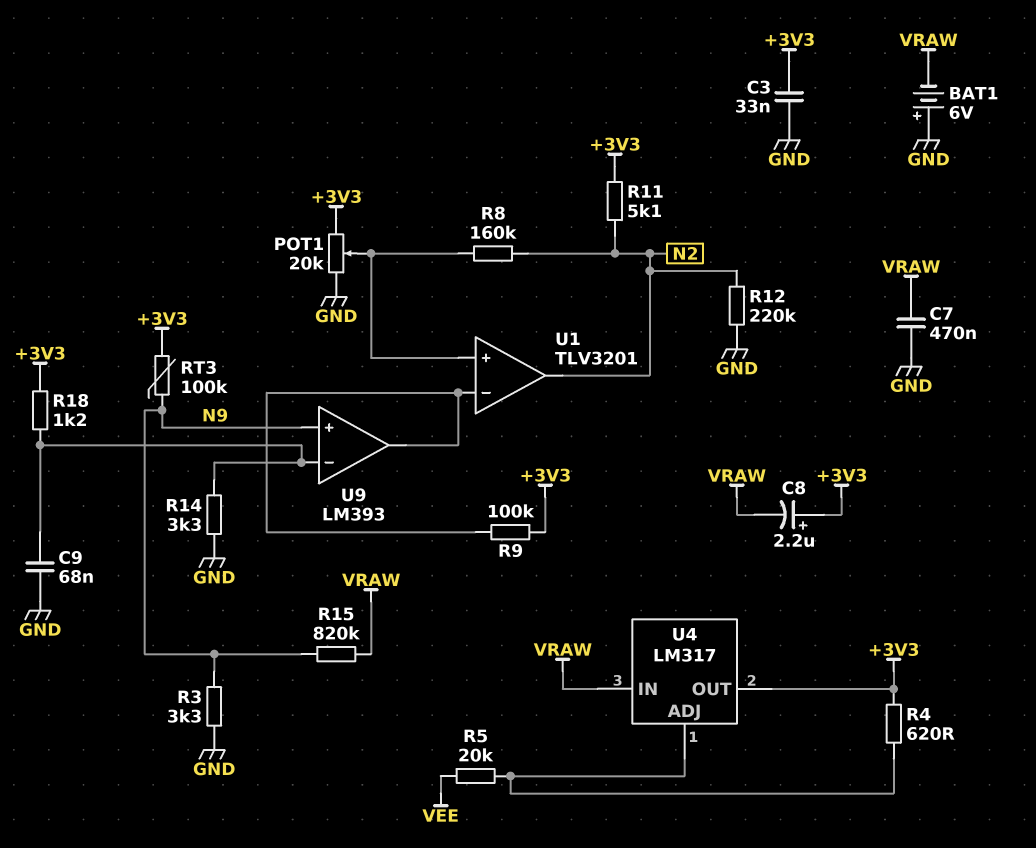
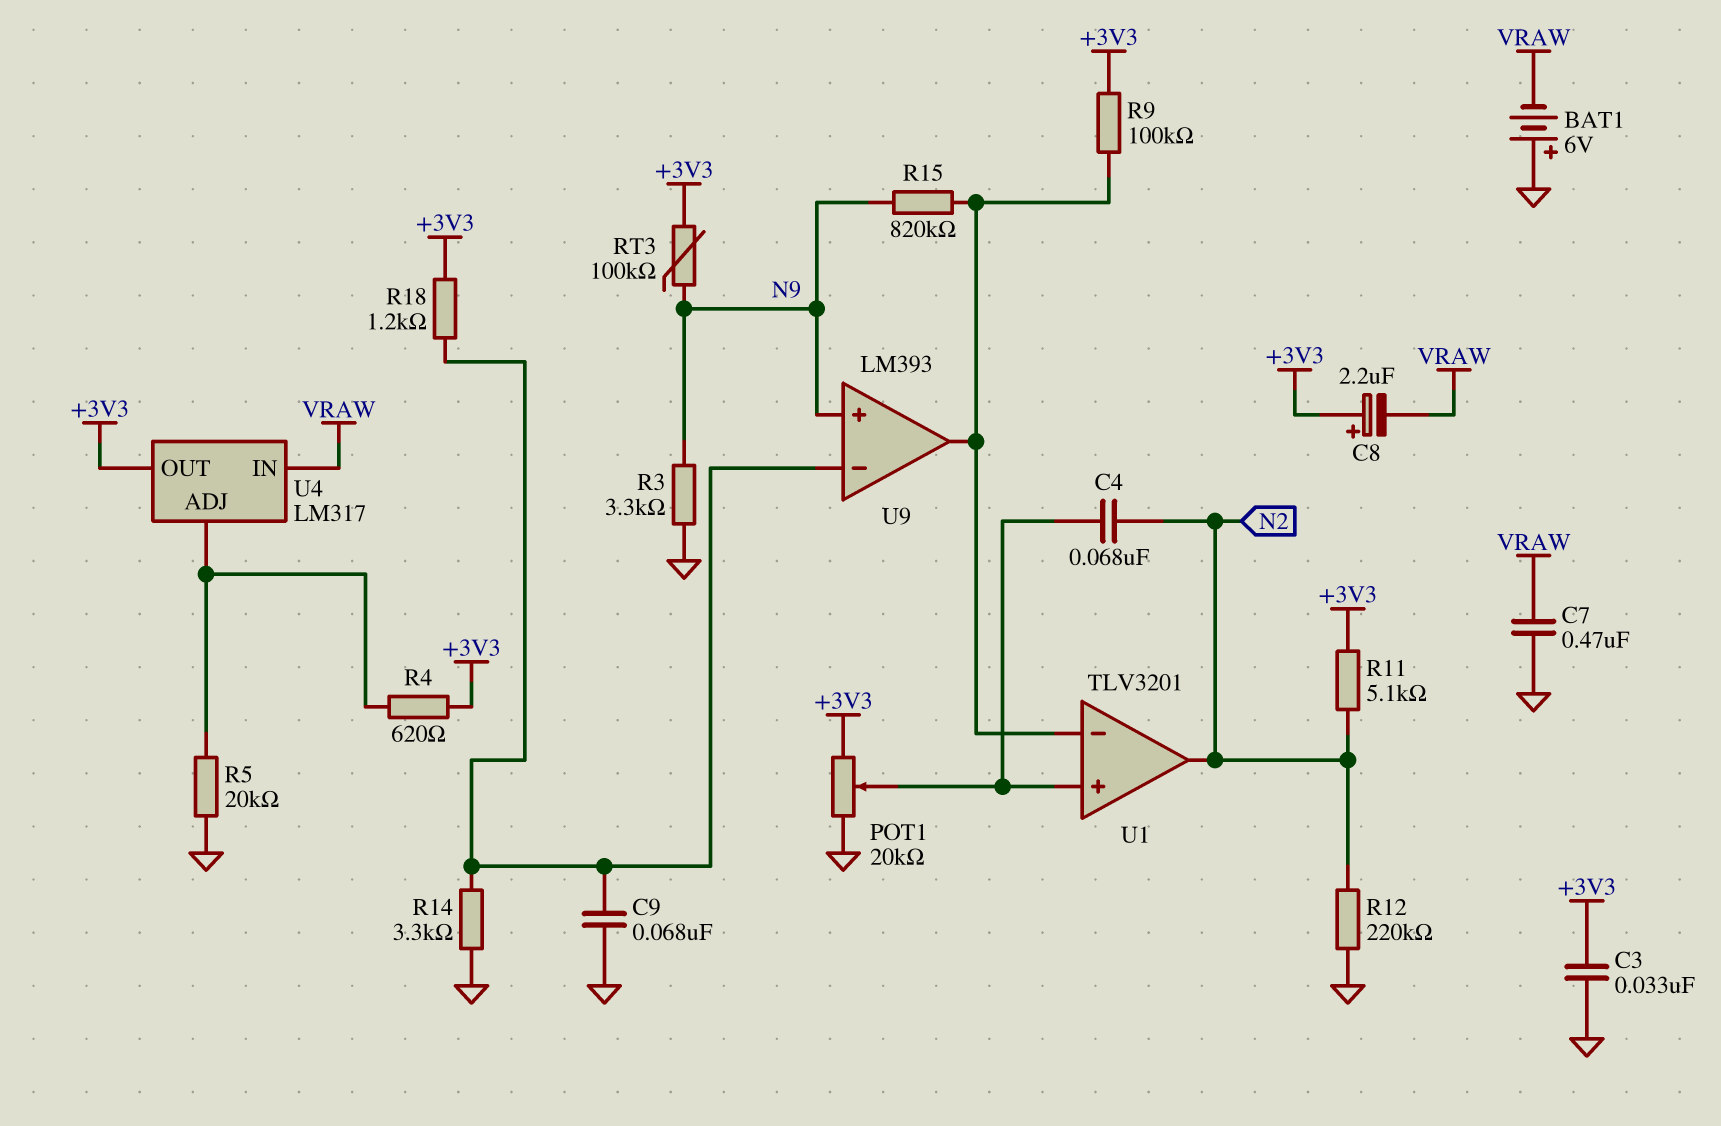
C4: none -> 68nF (N2, U1/in+)
R5: 20k (U4/ADJ, VEE) -> 20k (GND, U4/ADJ)
R8: 160k (N2, U1/in+) -> none
R15: 820k (N9, VRAW) -> 820k (N9, U1/in-)

